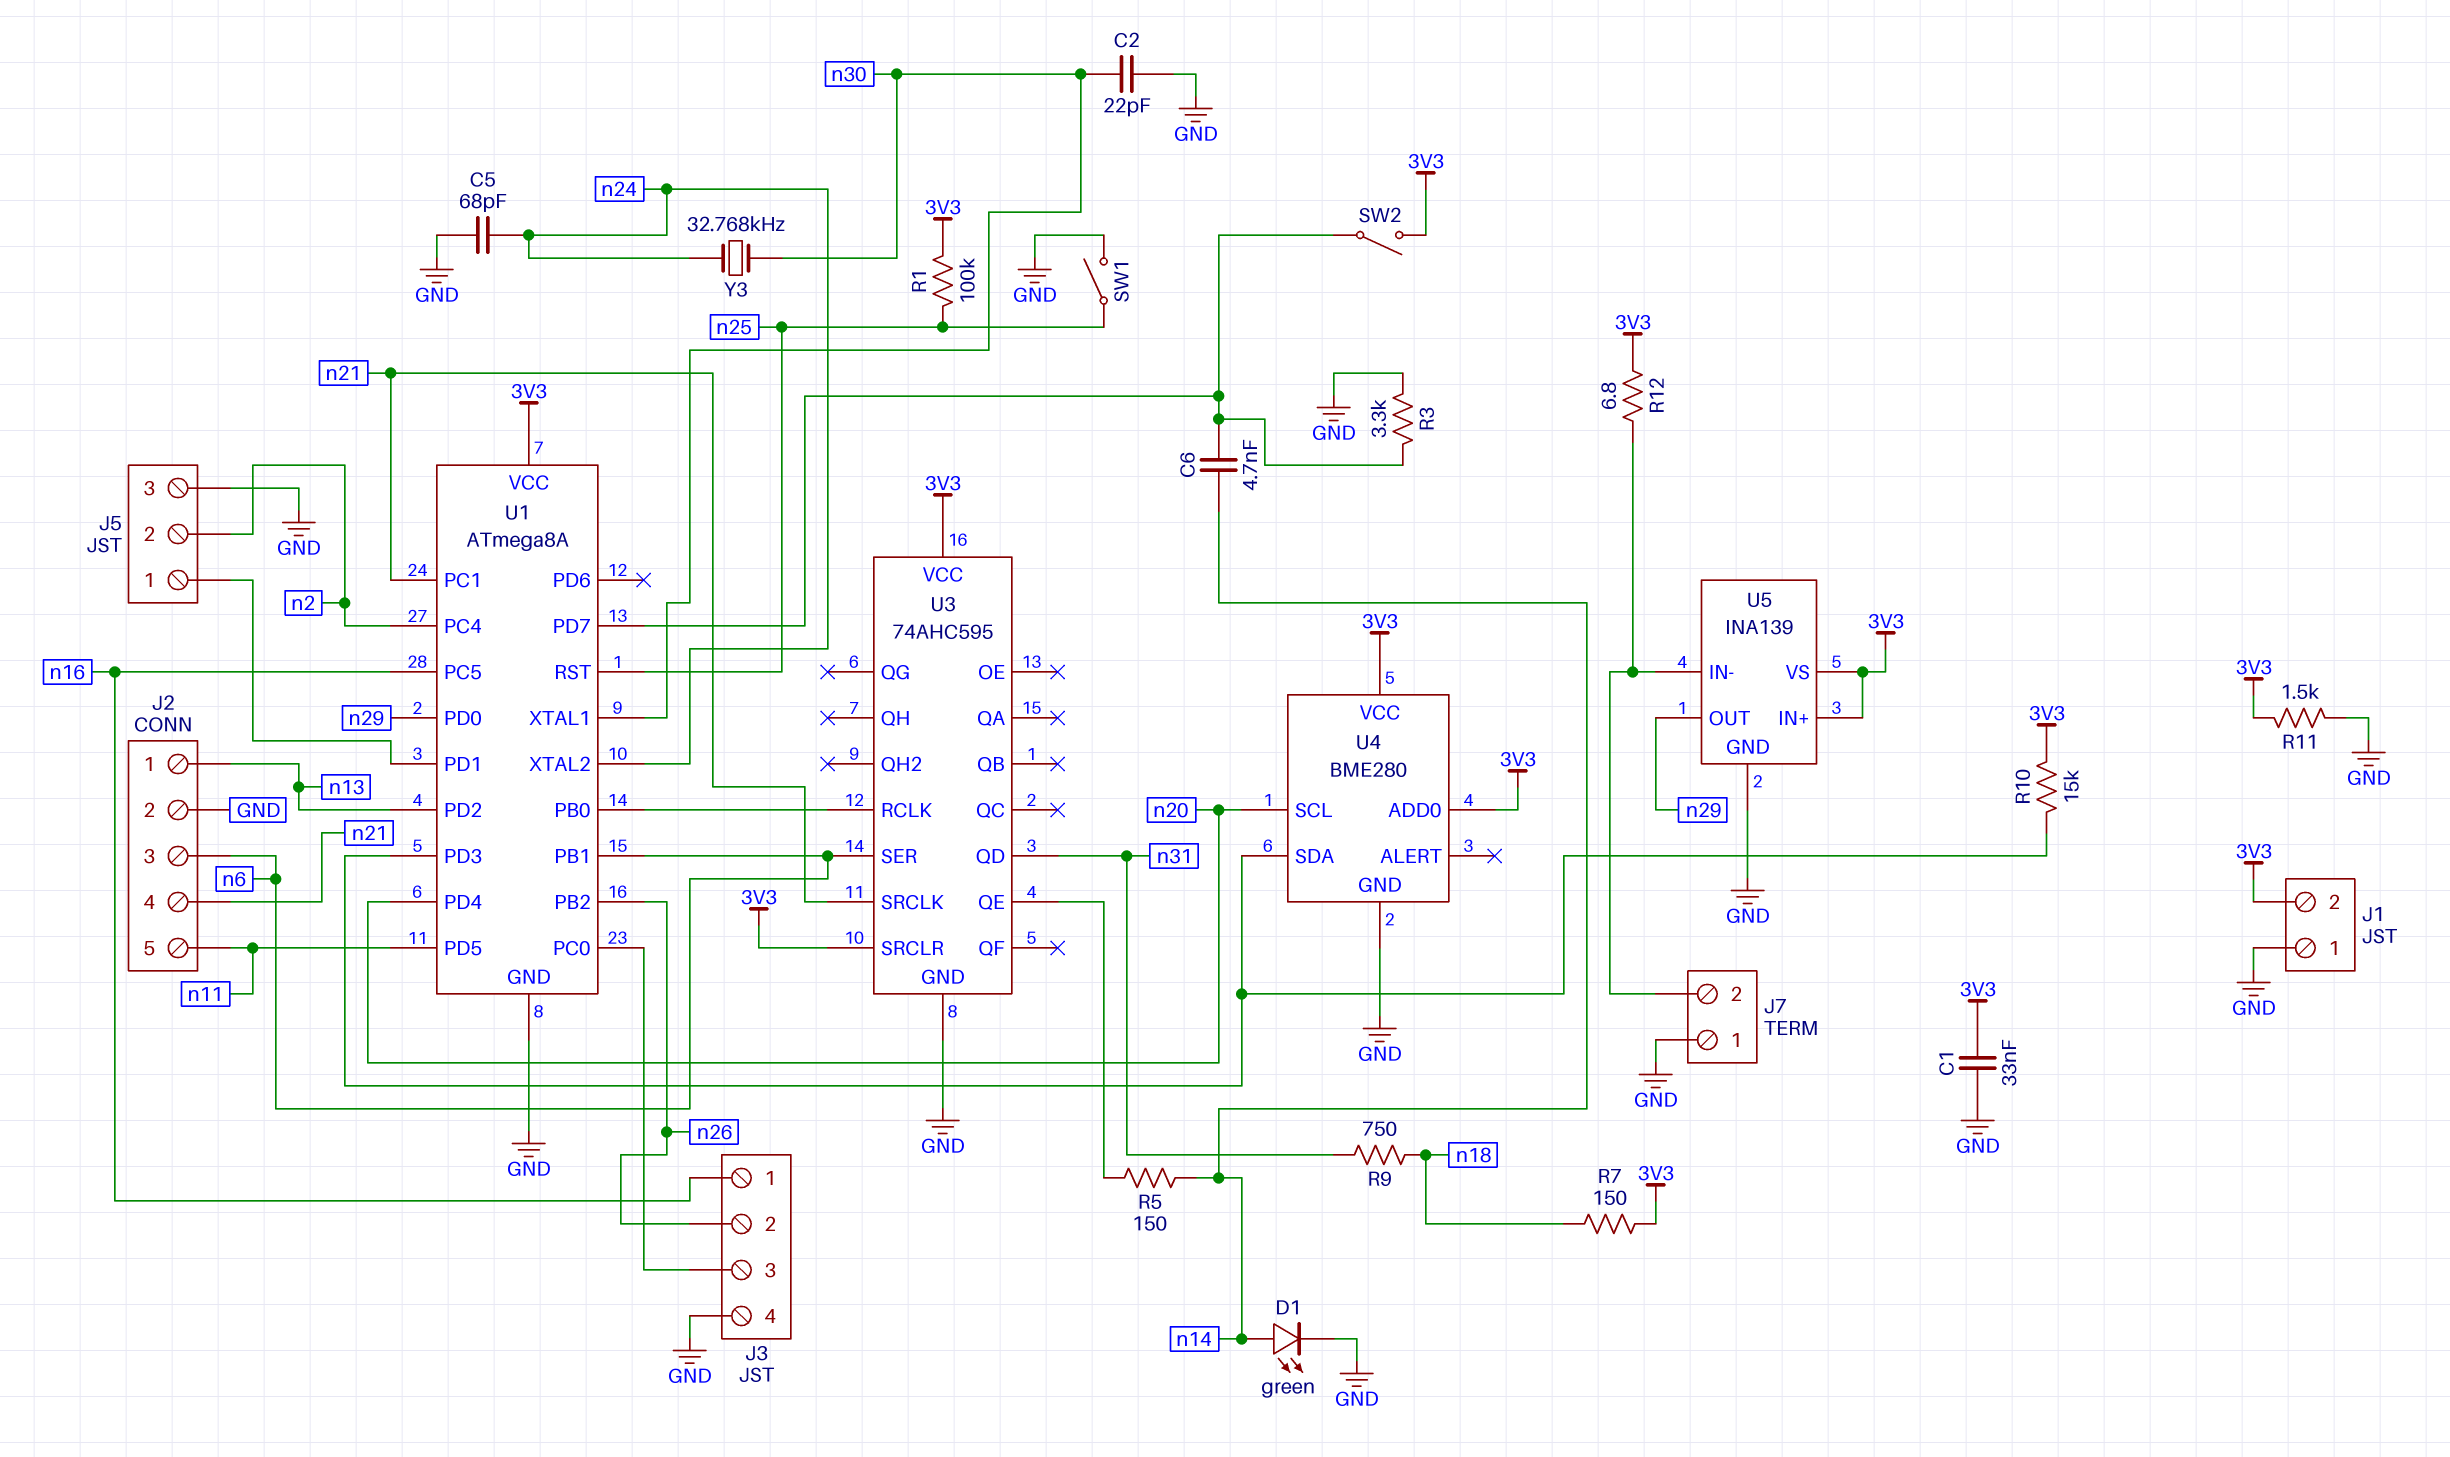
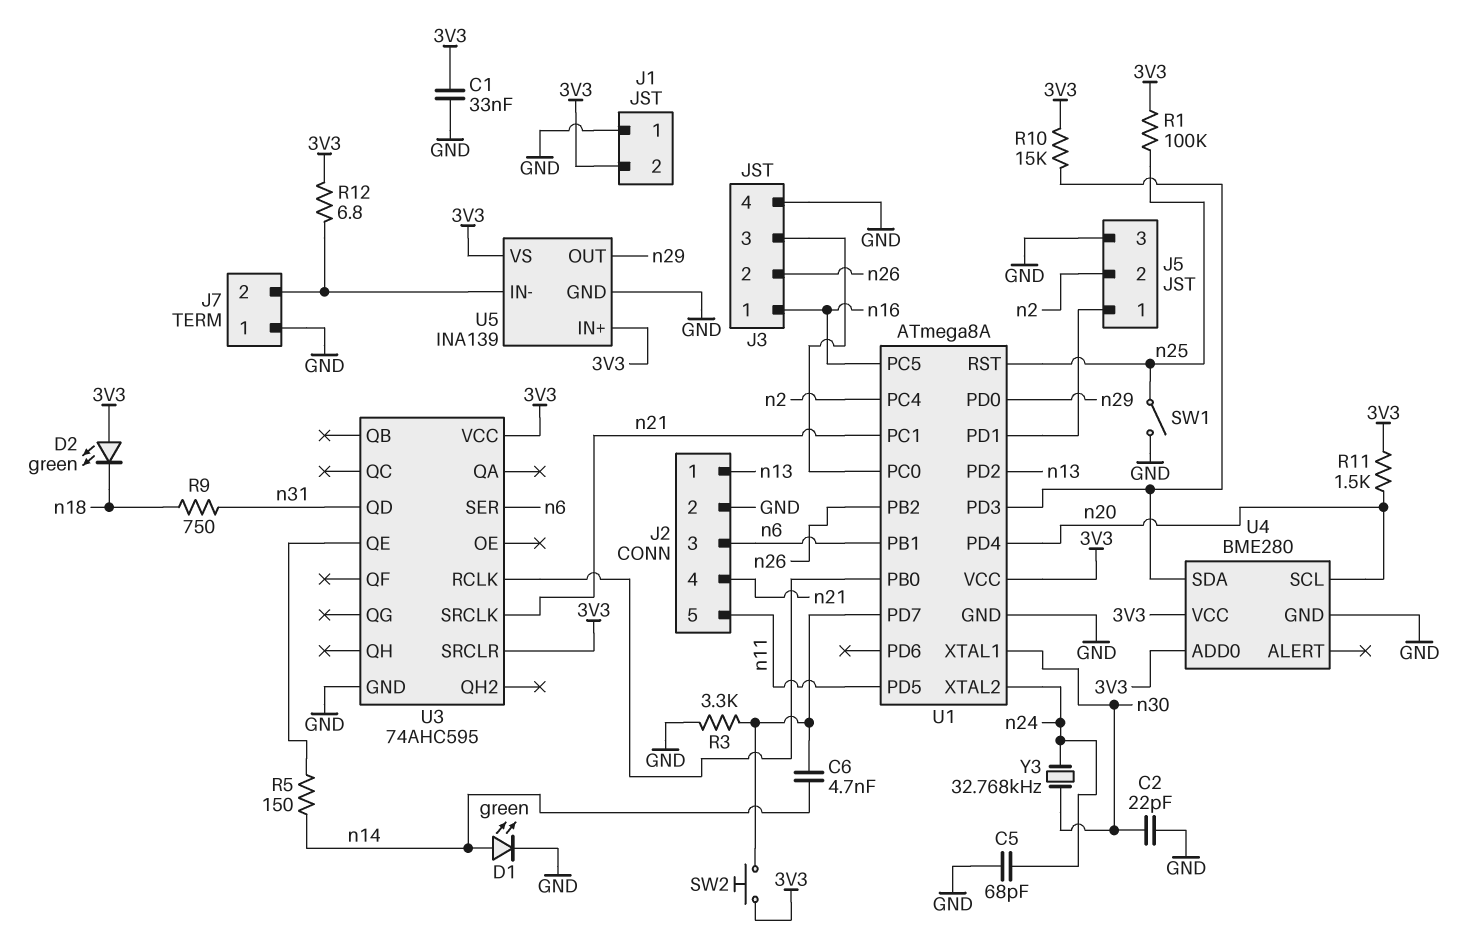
D2: none -> LED green (A 3V3, K n18)
R7: 150 (3V3, n18) -> none
R11: 1.5k (3V3, GND) -> 1.5k (3V3, n20)
SW2: switch (3V3, U1/PD7) -> button (3V3, U1/PD7)

